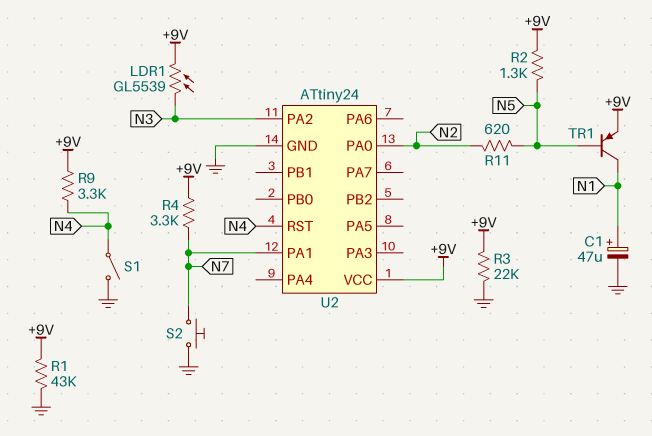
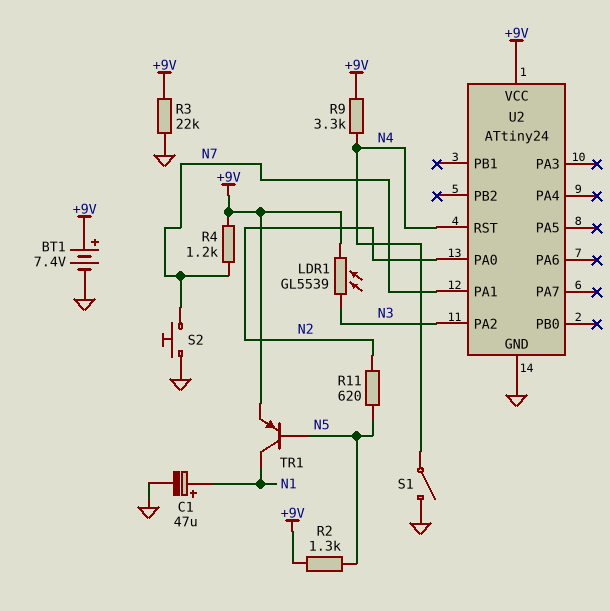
BT1: none -> 7.4V (plus +9V, minus GND)
R1: 43k (+9V, GND) -> none
R4: 3.3k (+9V, N7) -> 1.2k (+9V, N7)

